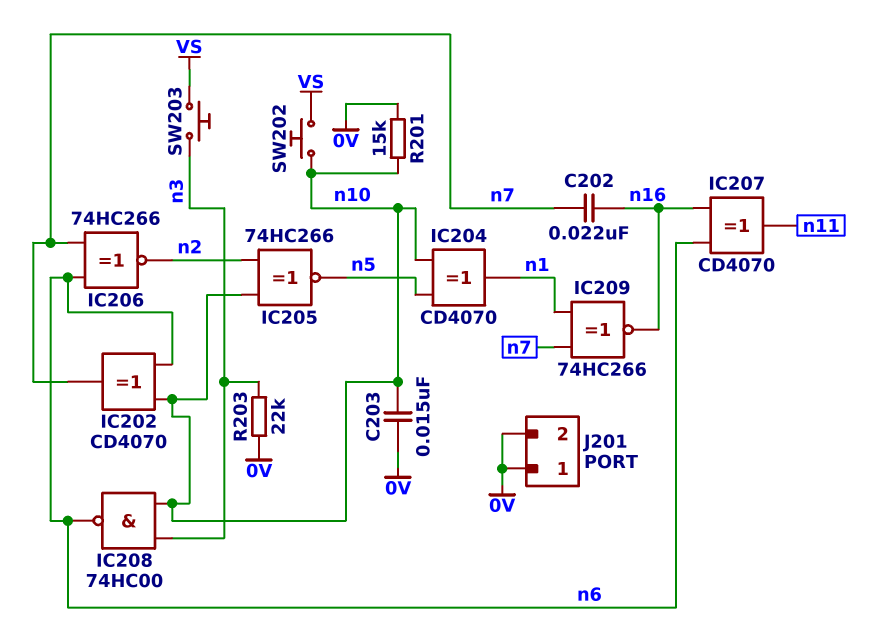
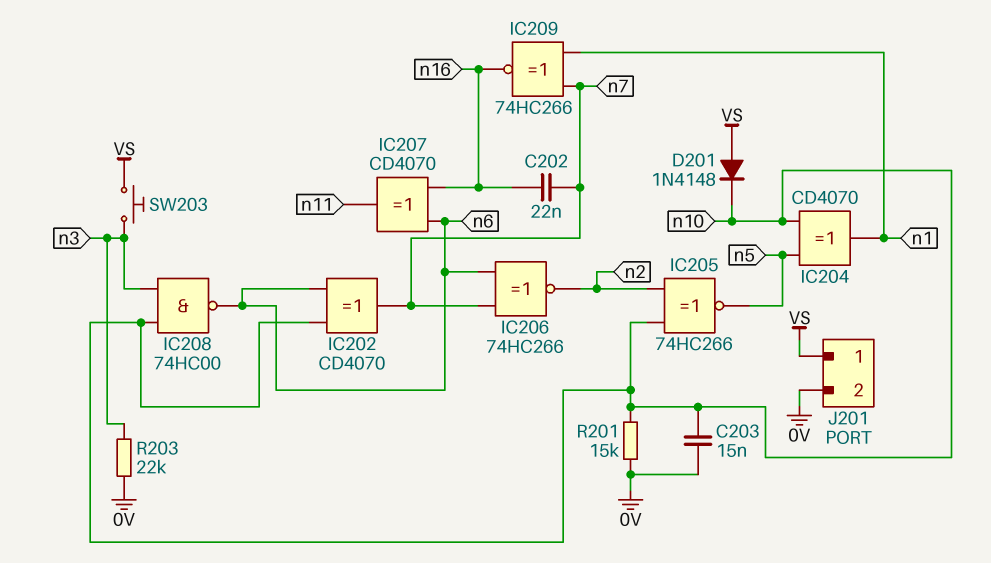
D201: none -> diode 1N4148 (A VS, K n10)
J201 pin 1: 0V -> VS
SW202: button (VS, n10) -> none

